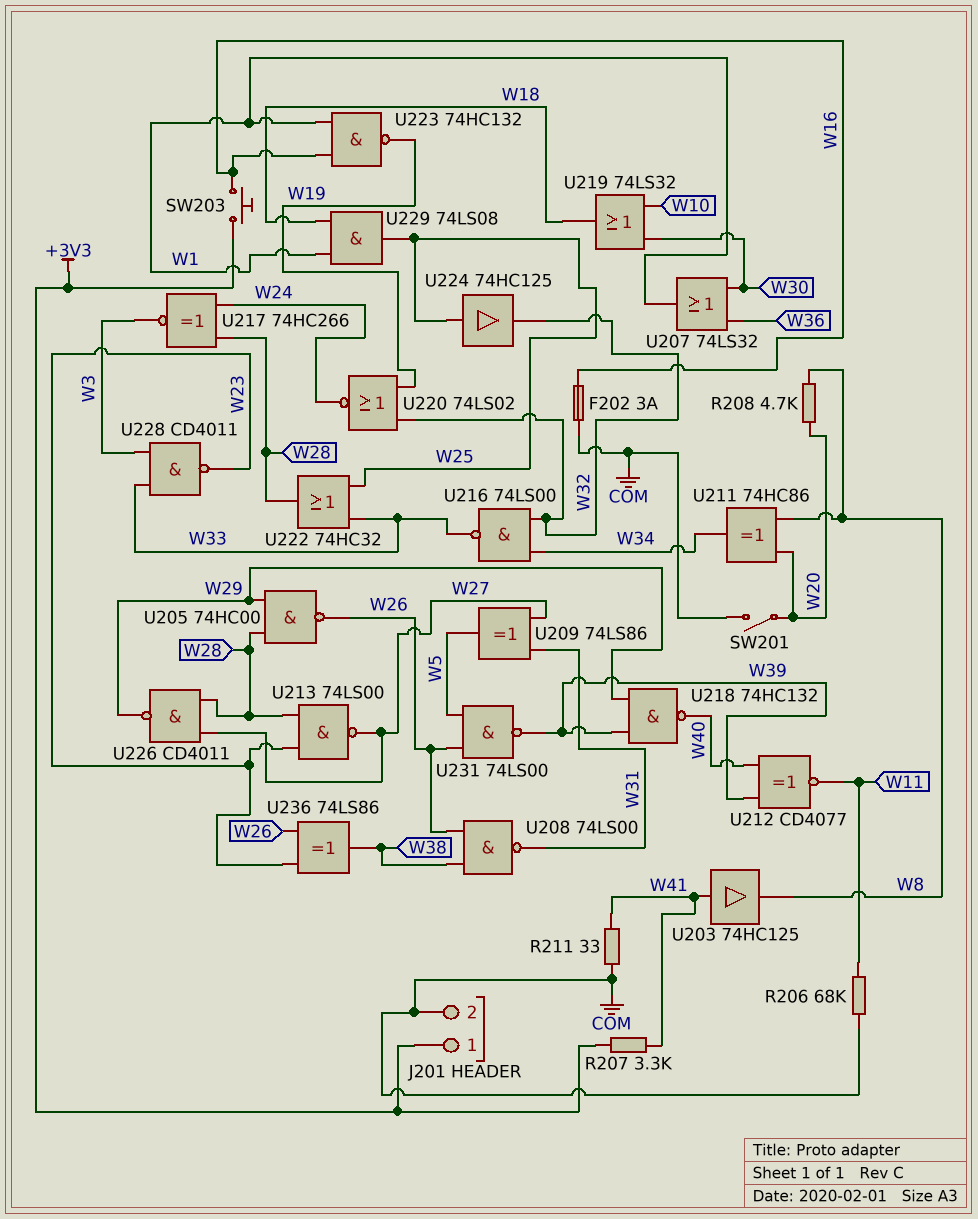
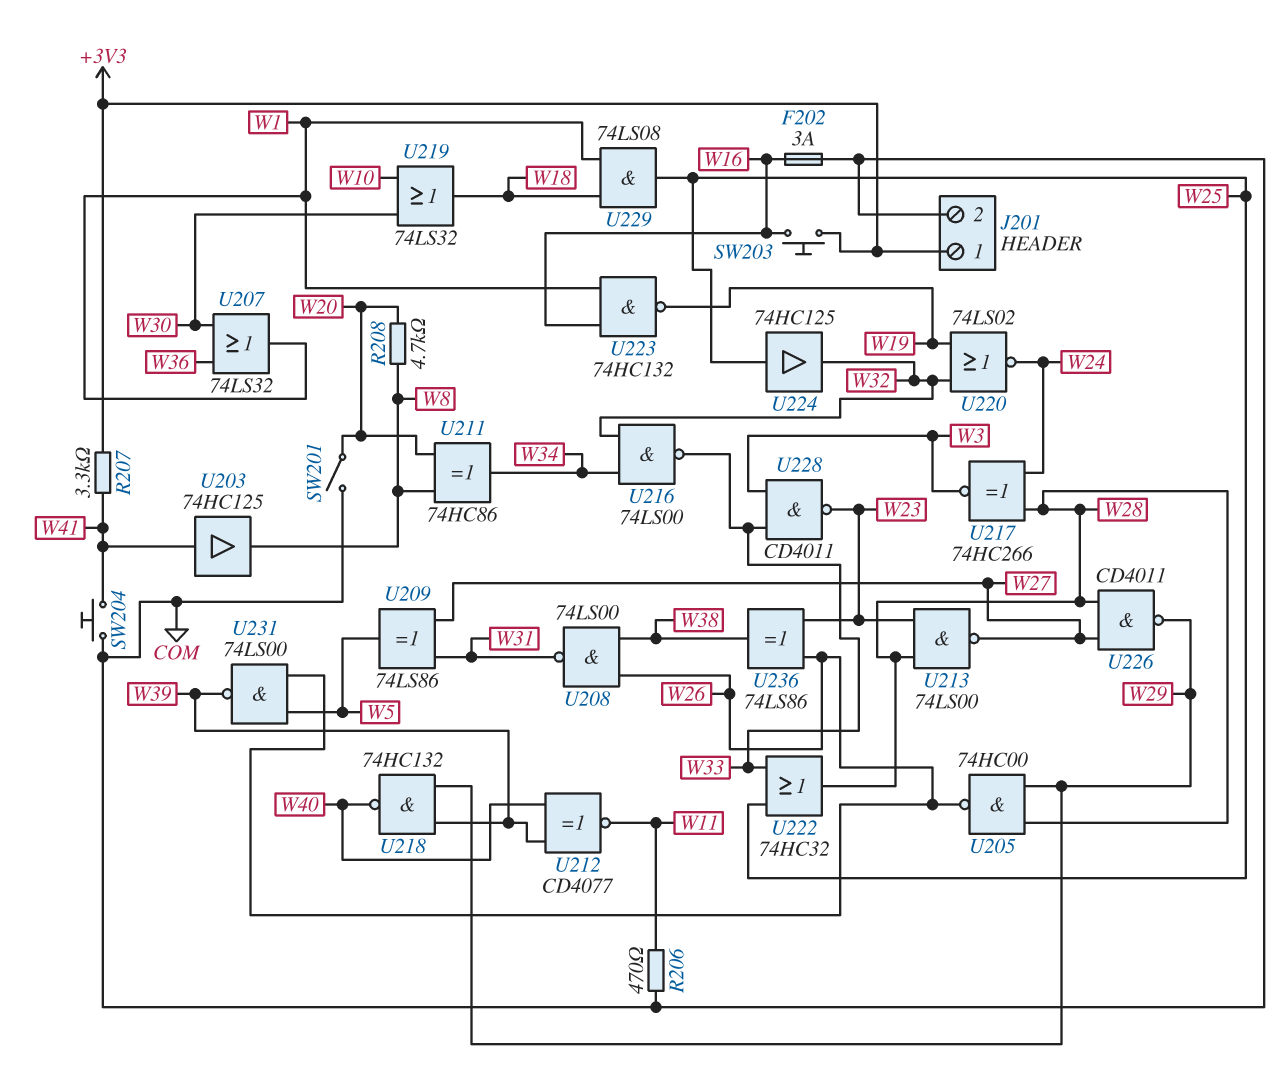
R206: 68k (COM, W11) -> 470 (COM, W11)
R211: 33 (COM, W41) -> none
SW204: none -> button (COM, W41)

